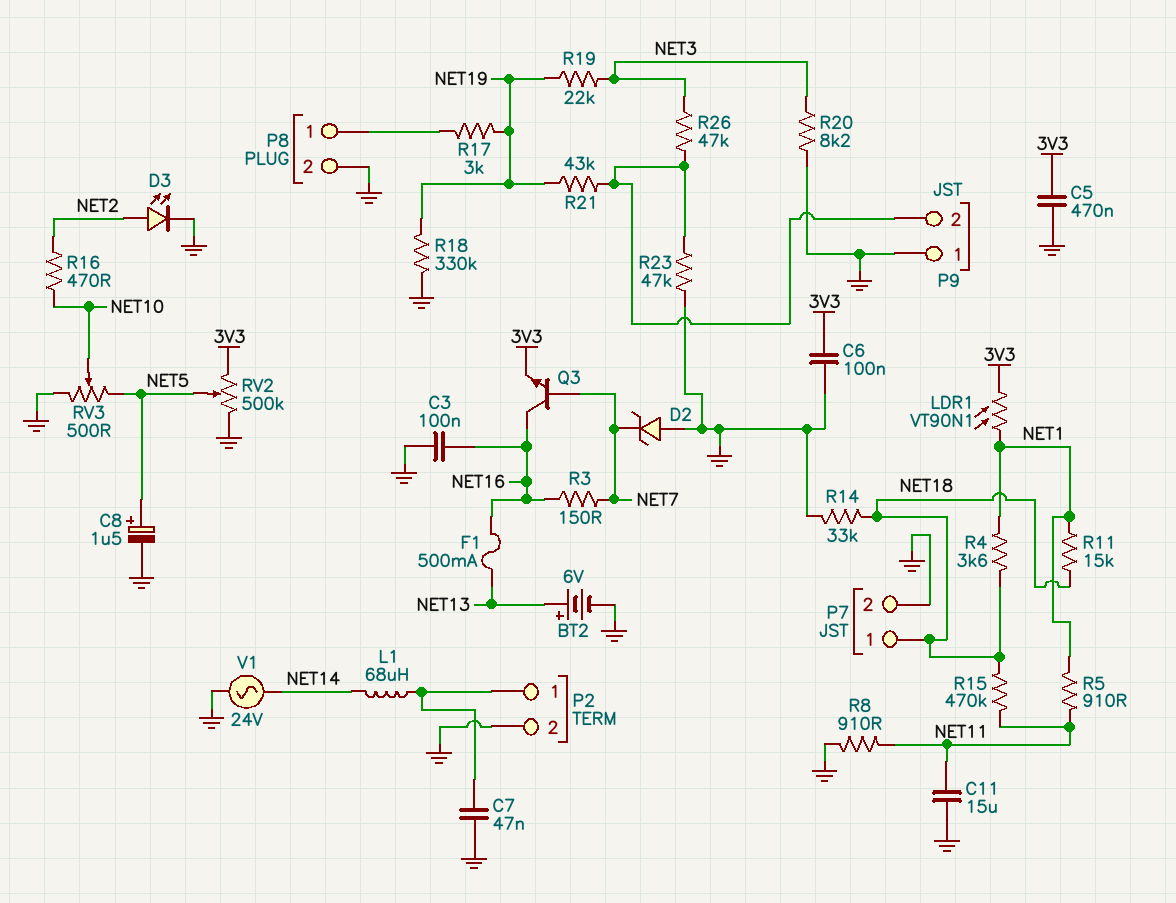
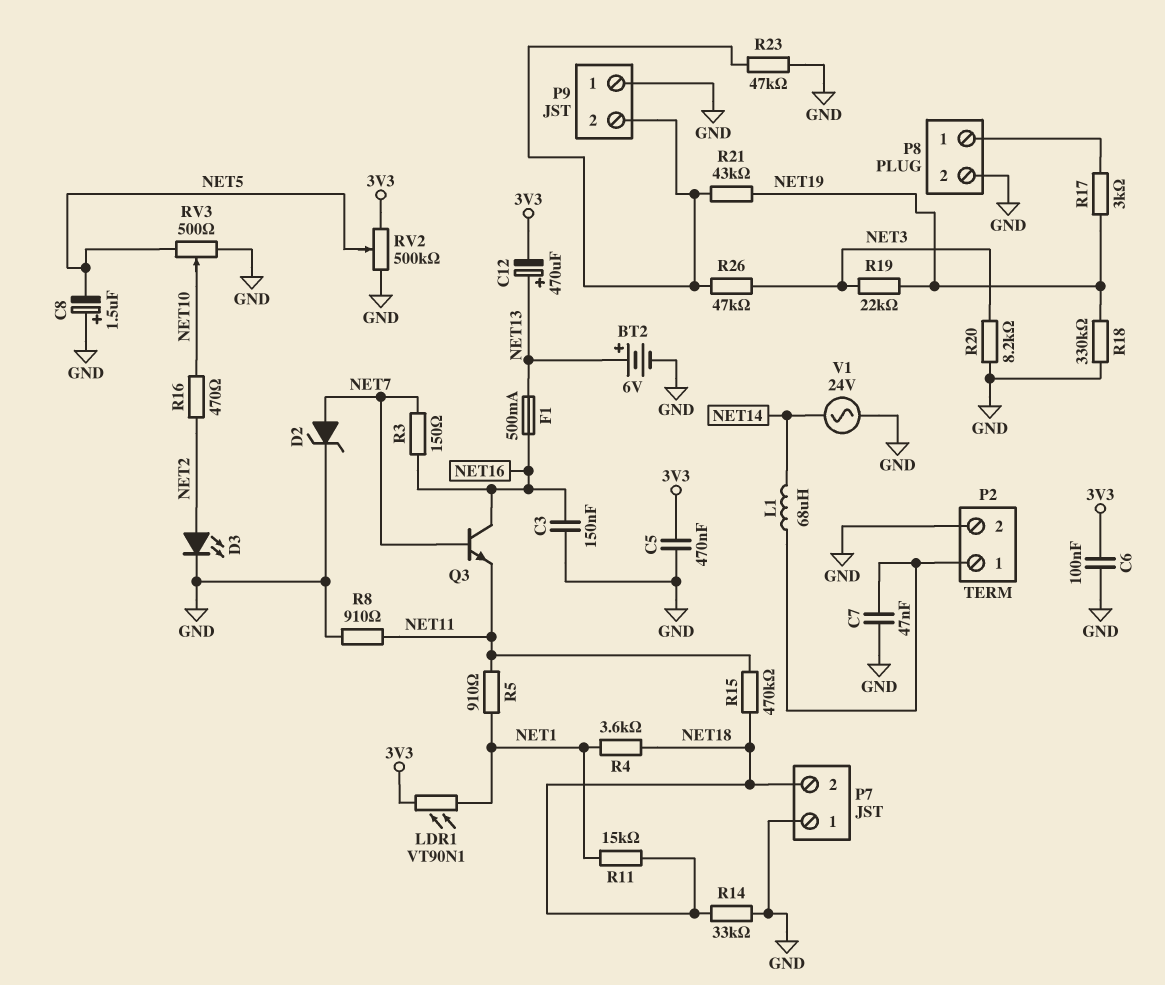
C3: 100nF (GND, NET16) -> 150nF (GND, NET16)
C8: 1.5uF (plus NET5, minus GND) -> 1.5uF (plus GND, minus NET5)
C11: 15uF (GND, NET11) -> none
C12: none -> 470uF (plus NET13, minus 3V3)
D2: zener (A GND, K NET7) -> zener (A NET7, K GND)
P7 pin 1: NET18 -> GND
P7 pin 2: GND -> NET18
Q3: NPN (B NET7, C NET16, E 3V3) -> NPN (B NET7, C NET16, E NET11)

